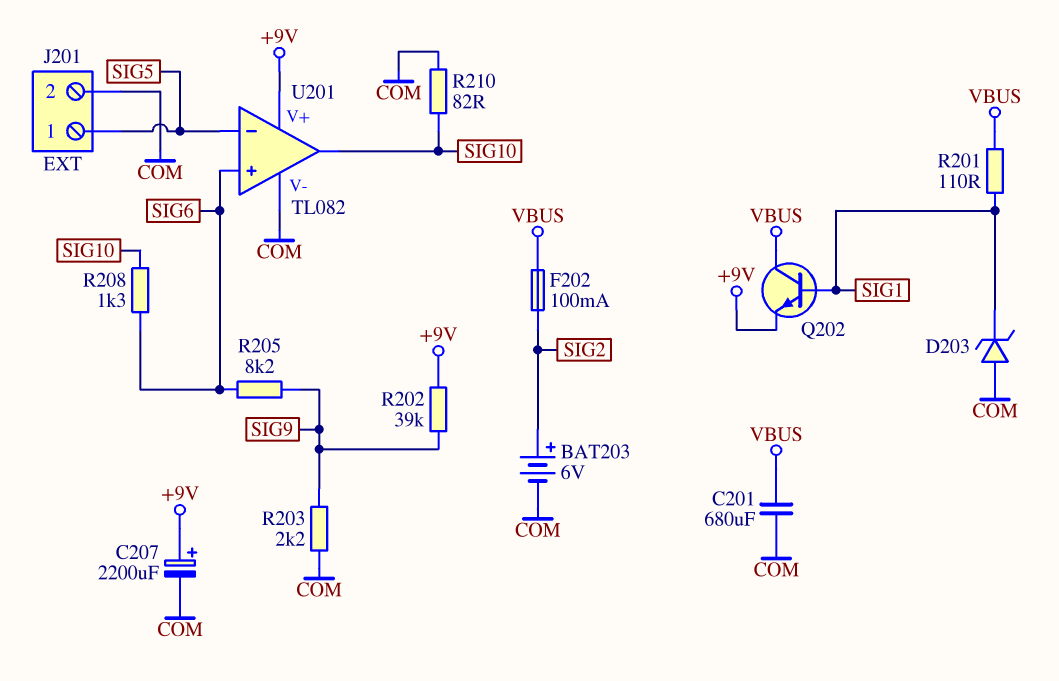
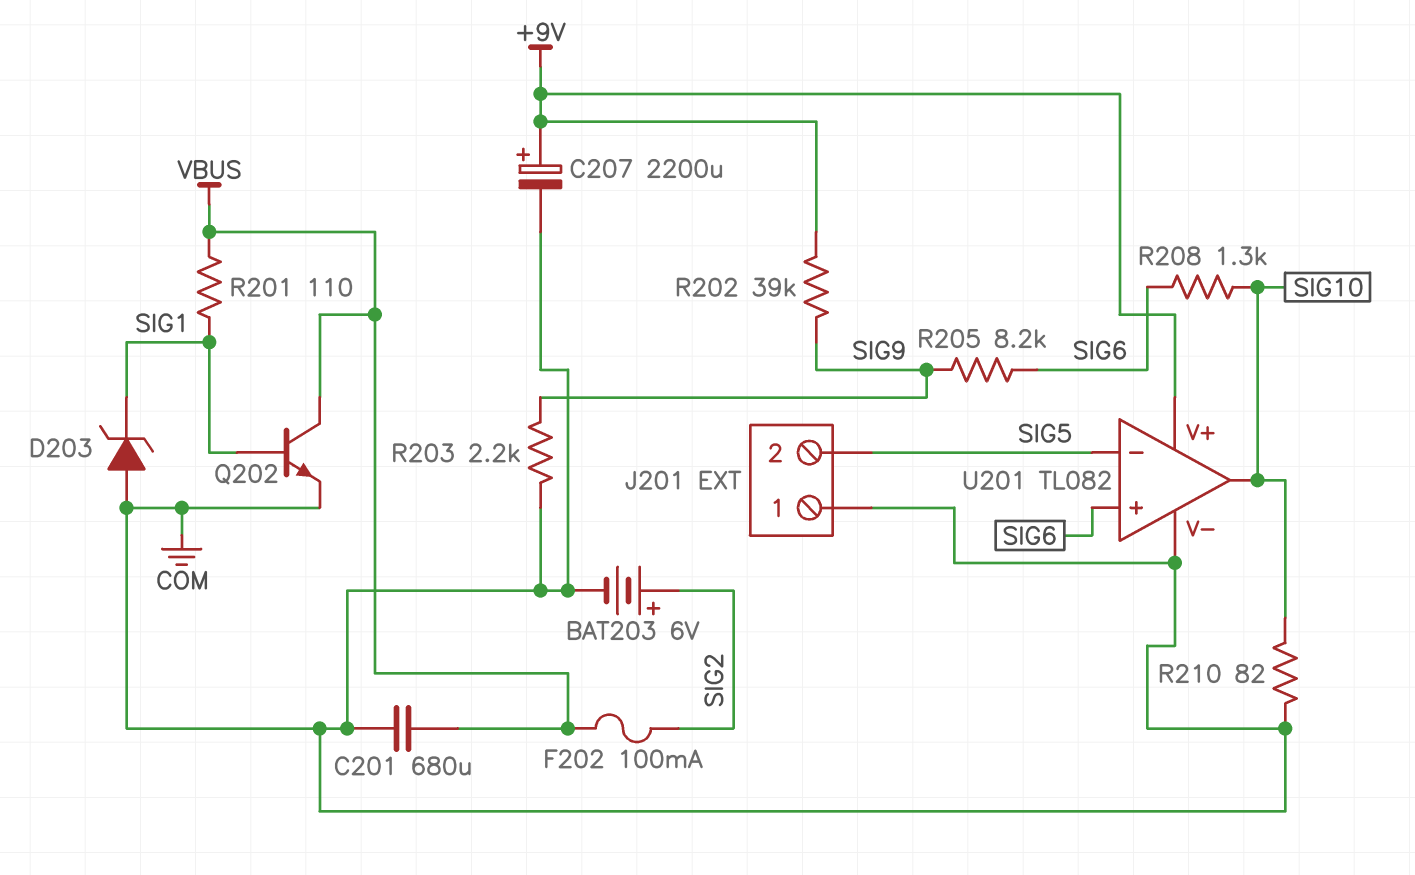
J201 pin 1: SIG5 -> COM
J201 pin 2: COM -> SIG5
Q202: NPN (B SIG1, C VBUS, E +9V) -> NPN (B SIG1, C VBUS, E COM)

